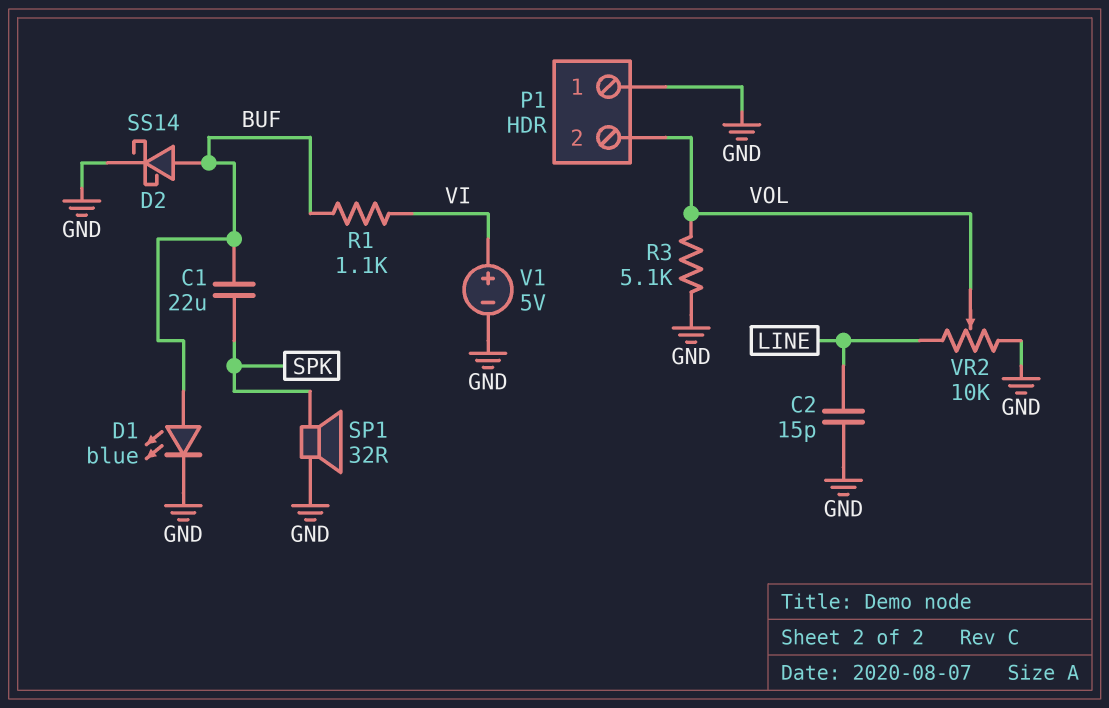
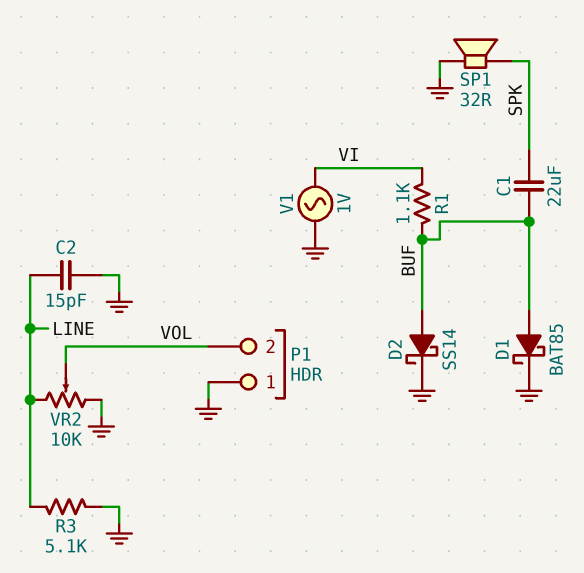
D1: LED blue (A BUF, K GND) -> schottky BAT85 (A BUF, K GND)
R3: 5.1k (GND, VOL) -> 5.1k (GND, LINE)
V1: 5V (plus VI, minus GND) -> AC 1V (GND, VI)

